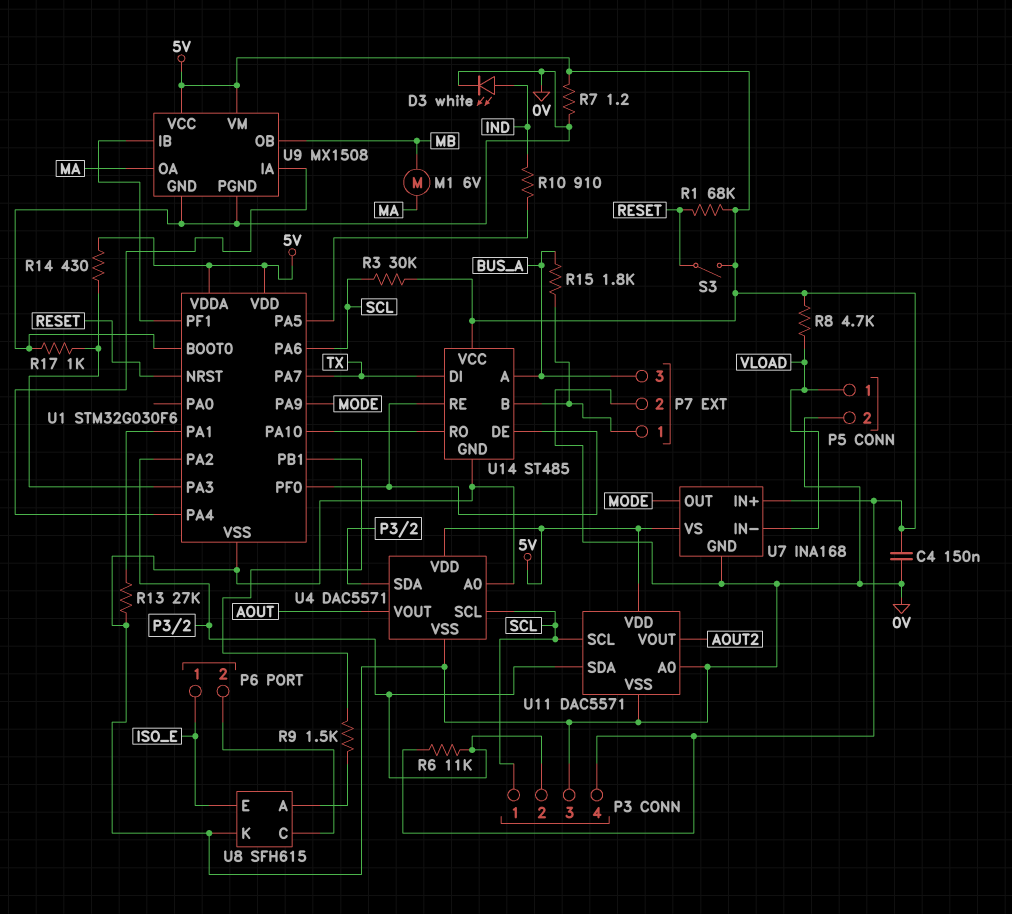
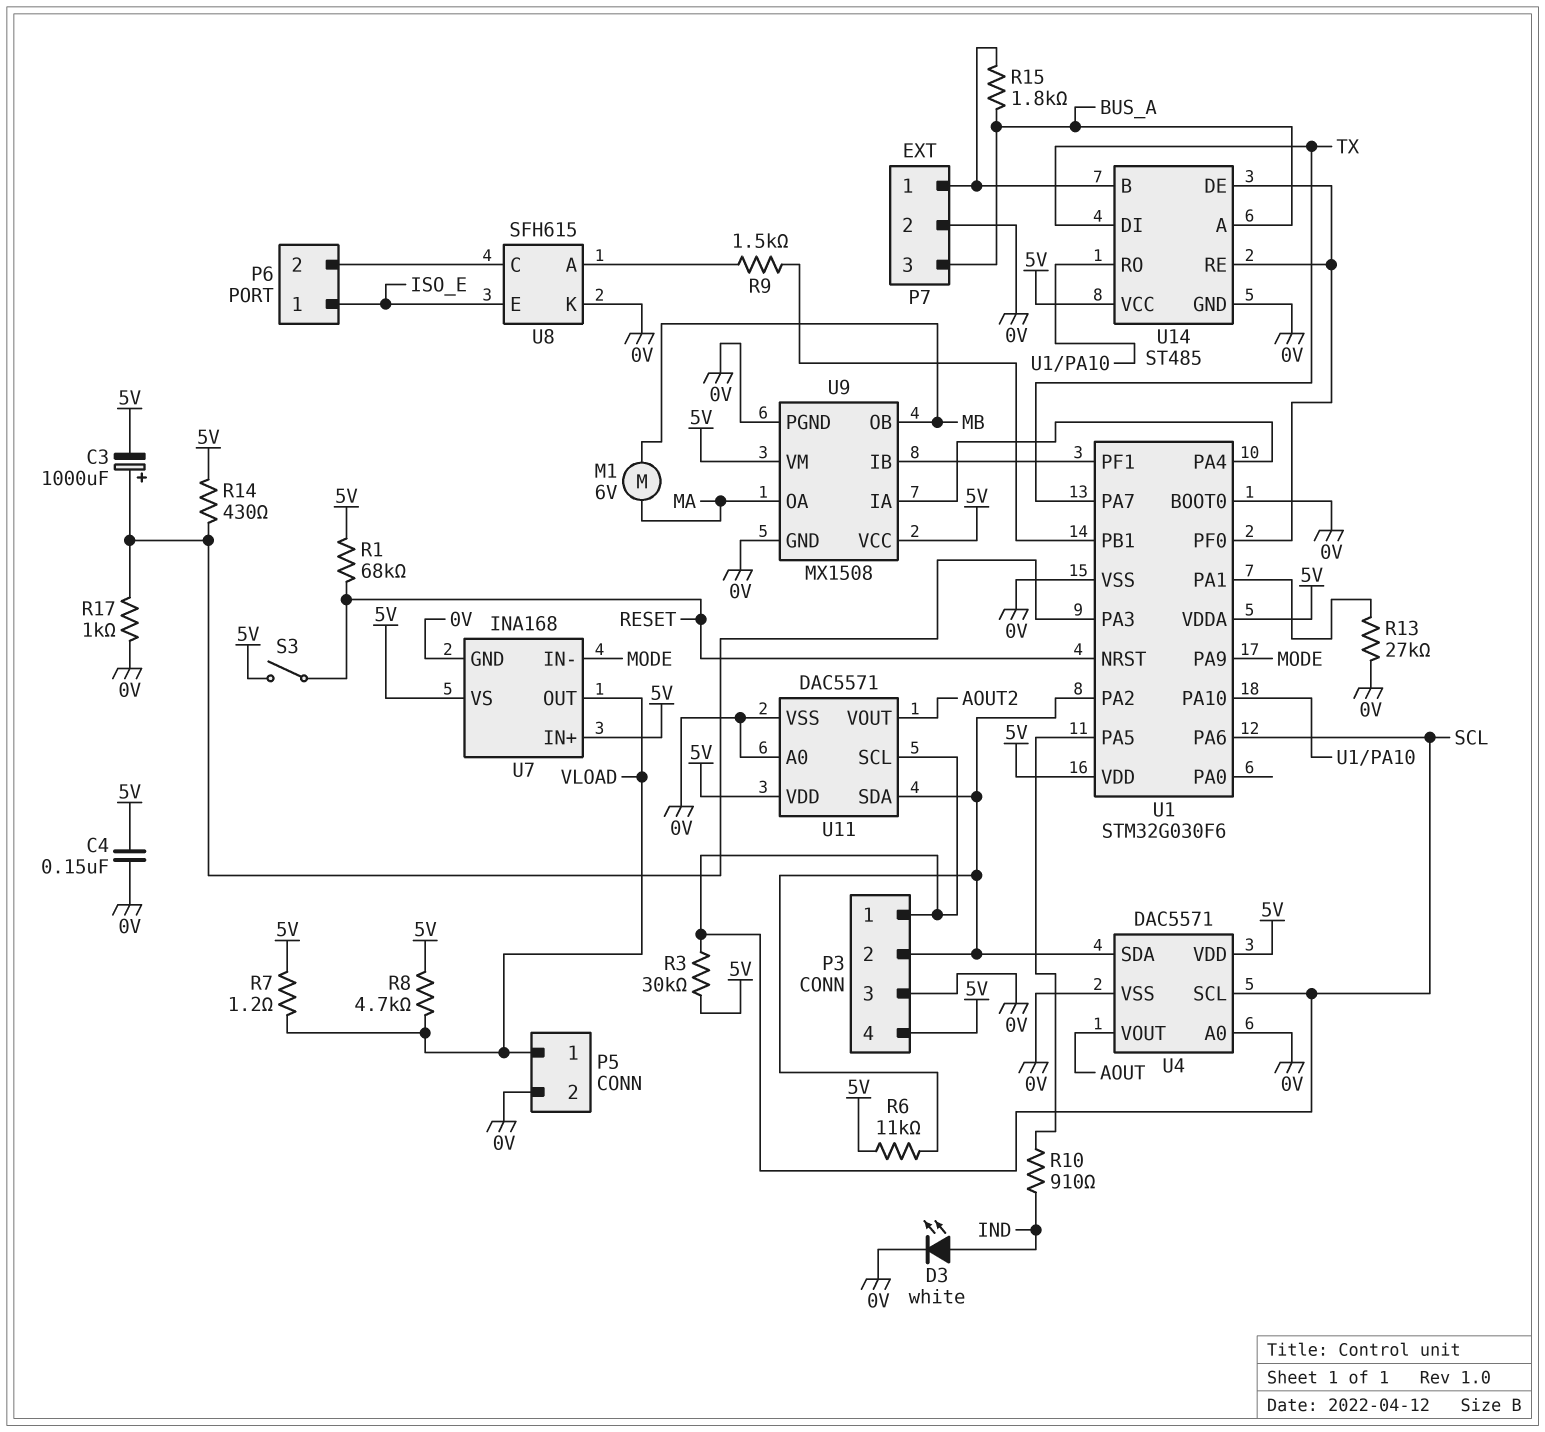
C3: none -> 1000uF (plus U1/PA3, minus 5V)
R7: 1.2 (0V, 5V) -> 1.2 (5V, VLOAD)
U7 pin IN-: VLOAD -> MODE
U7 pin OUT: MODE -> VLOAD

